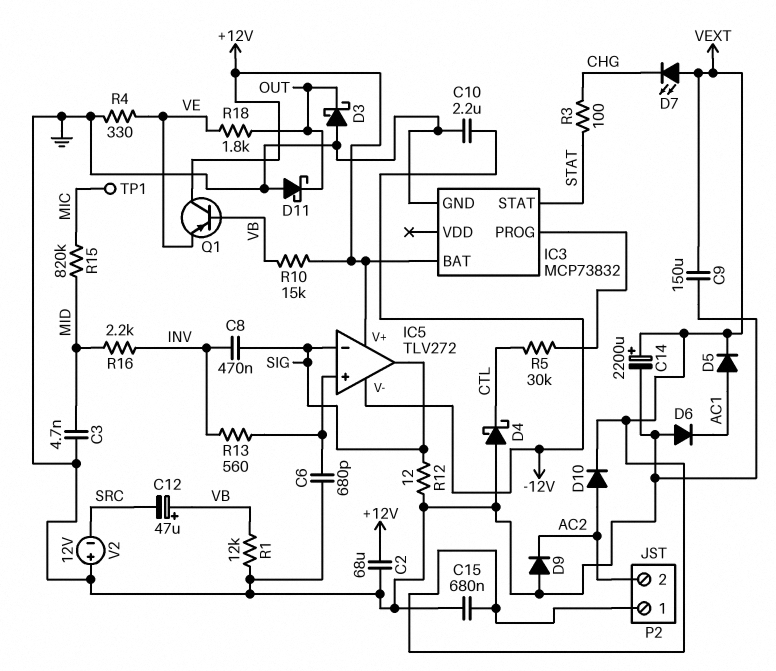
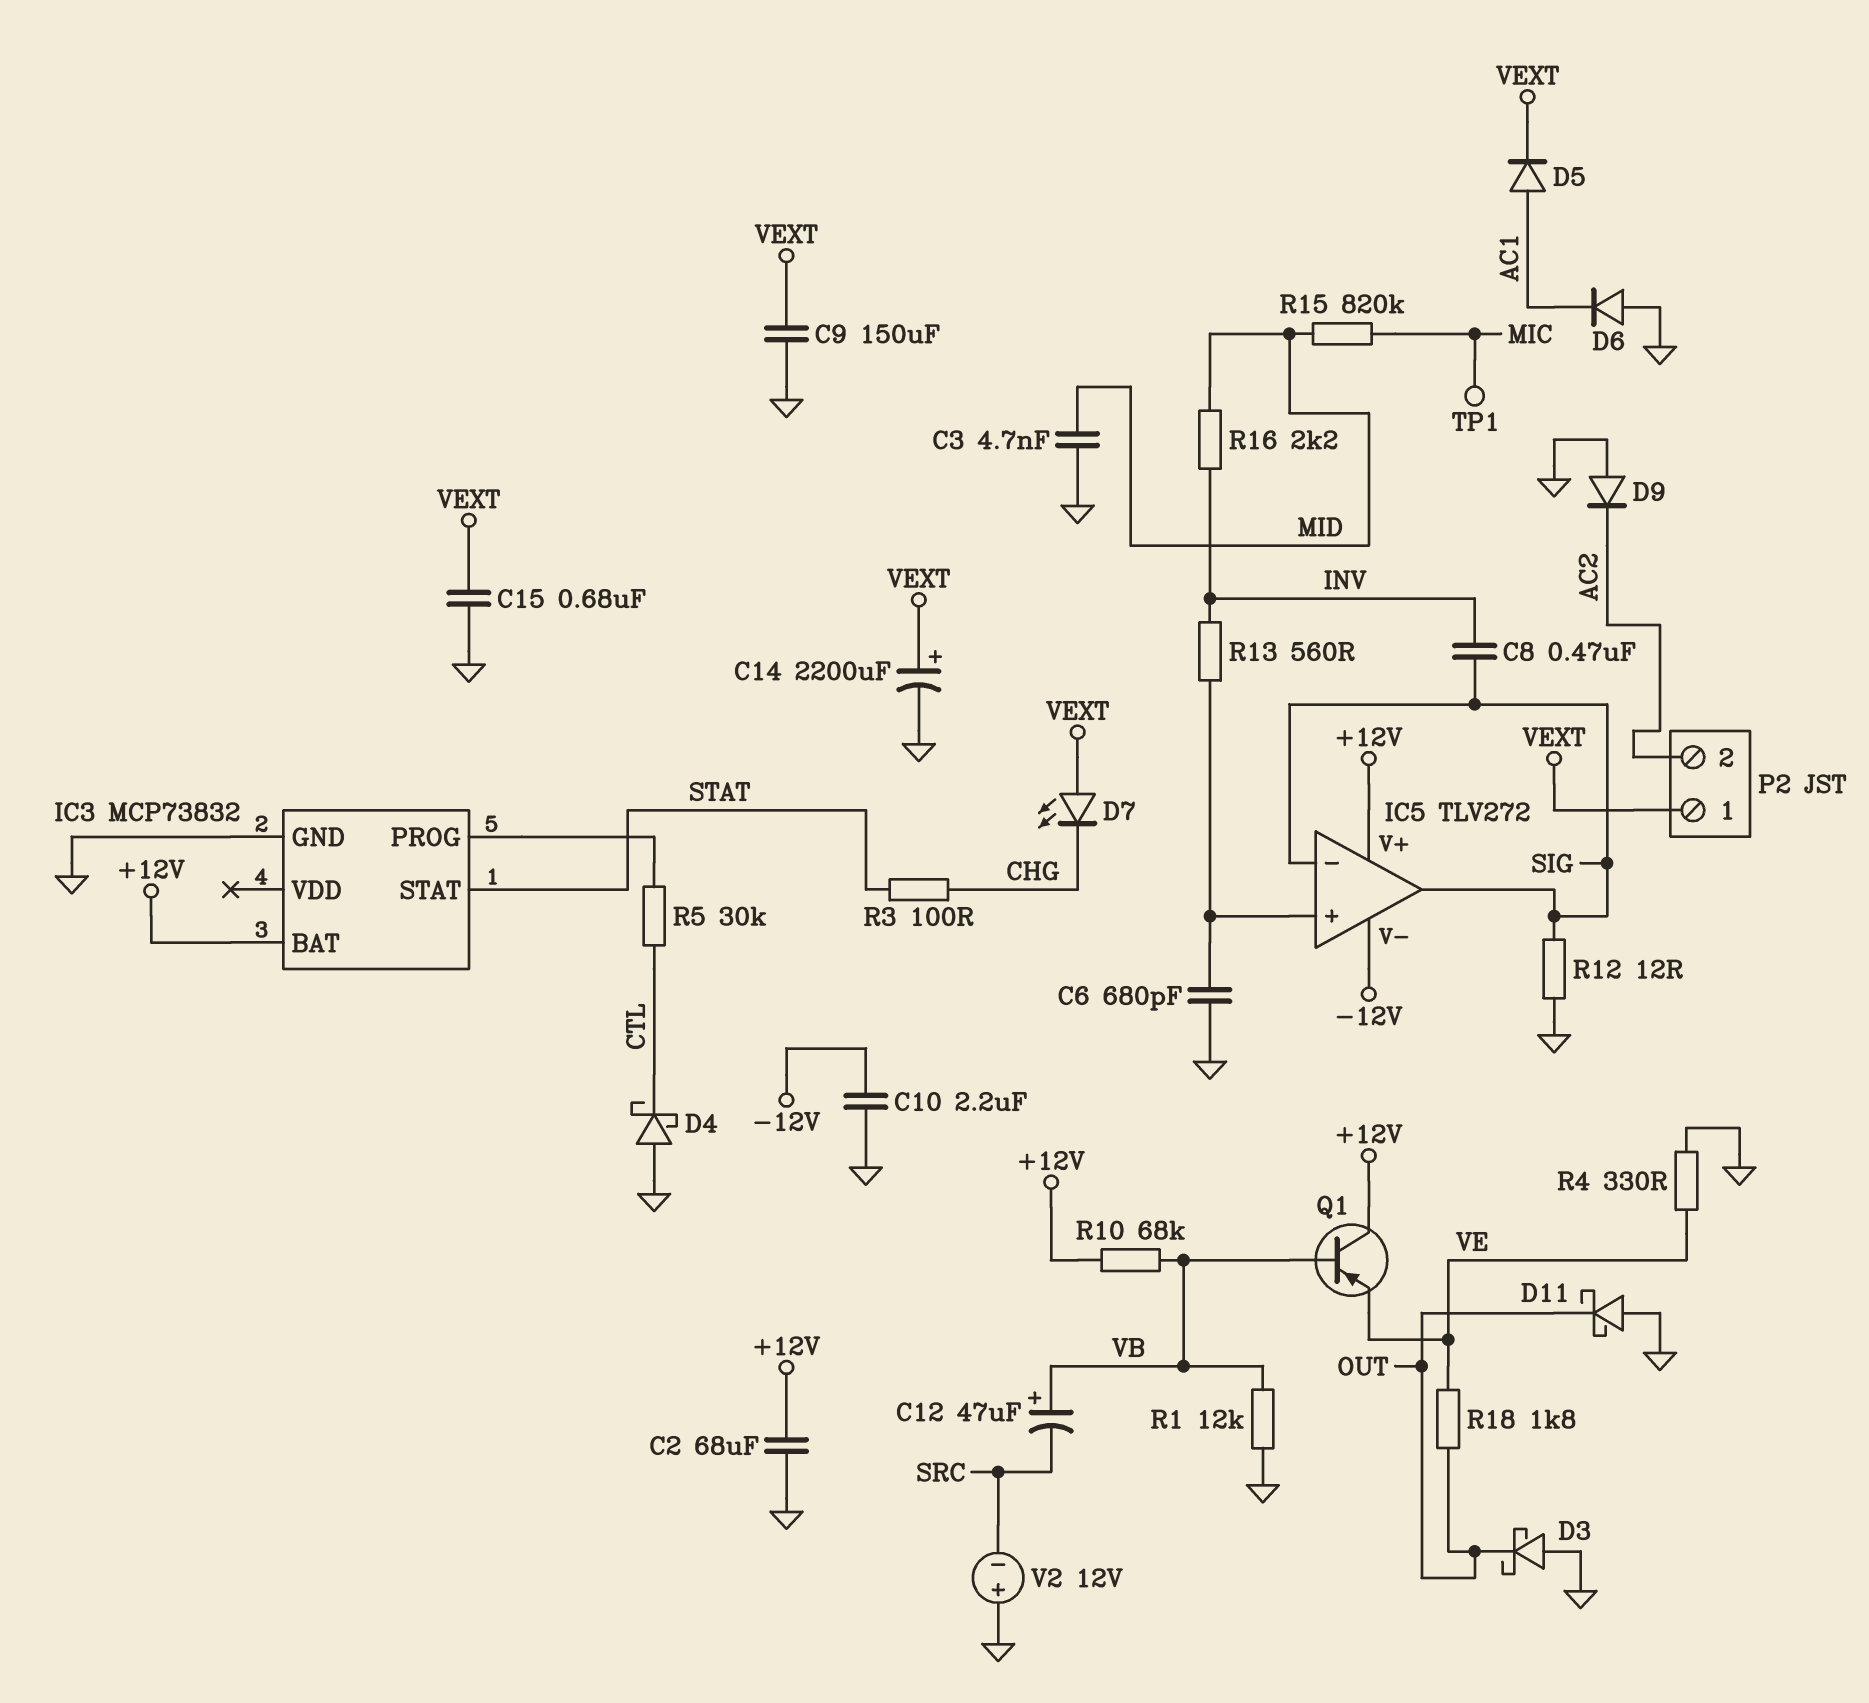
D10: diode (A AC2, K VEXT) -> none
R10: 15k (+12V, VB) -> 68k (+12V, VB)

